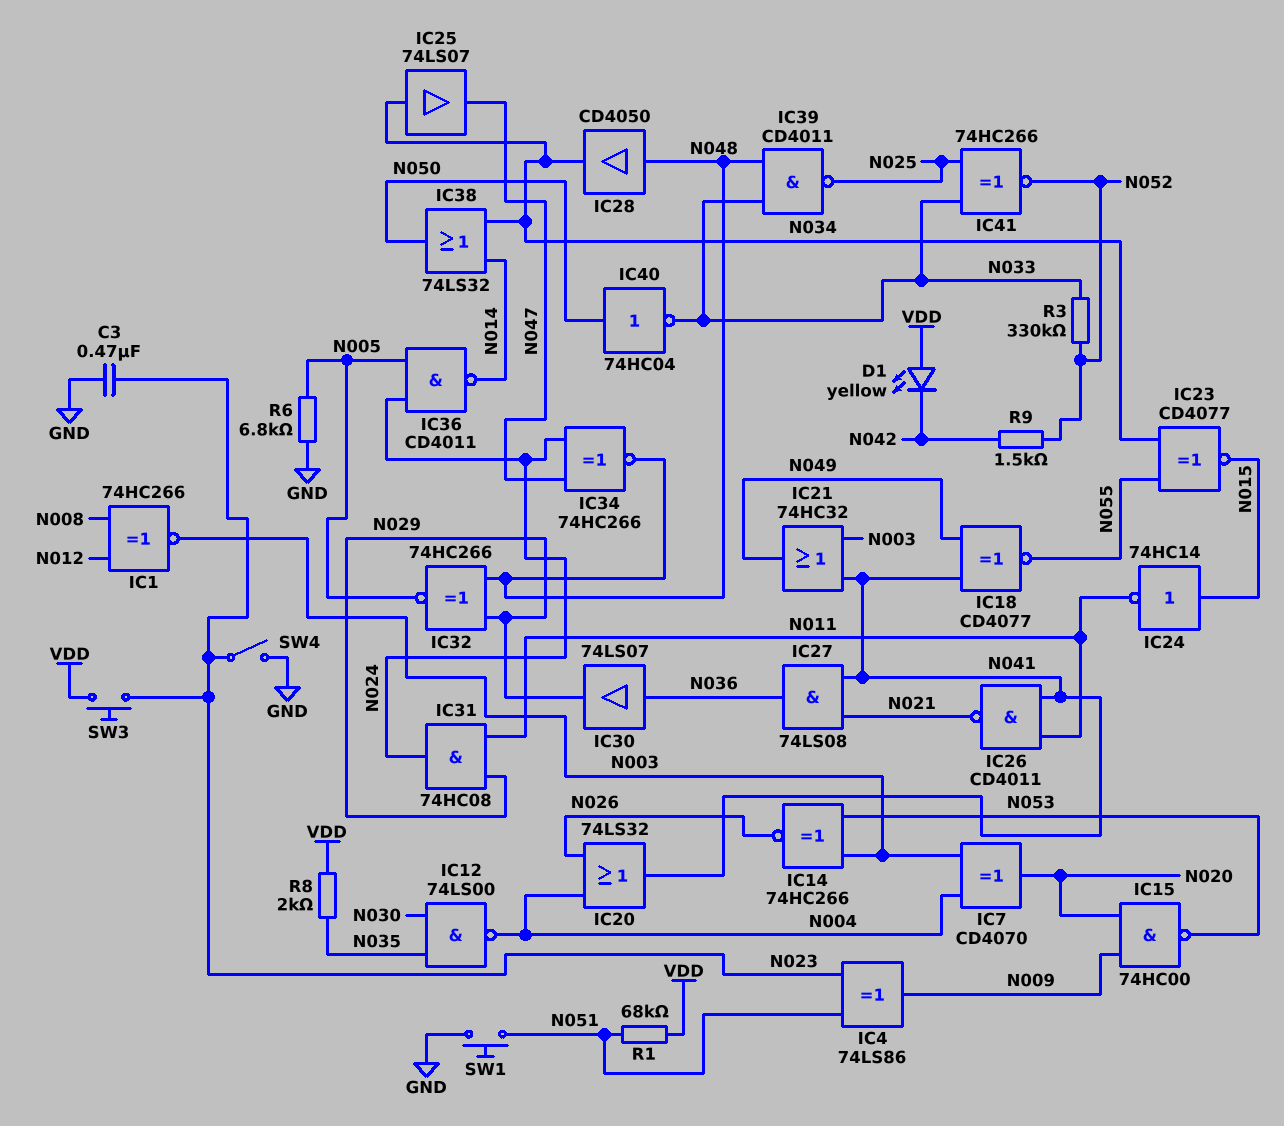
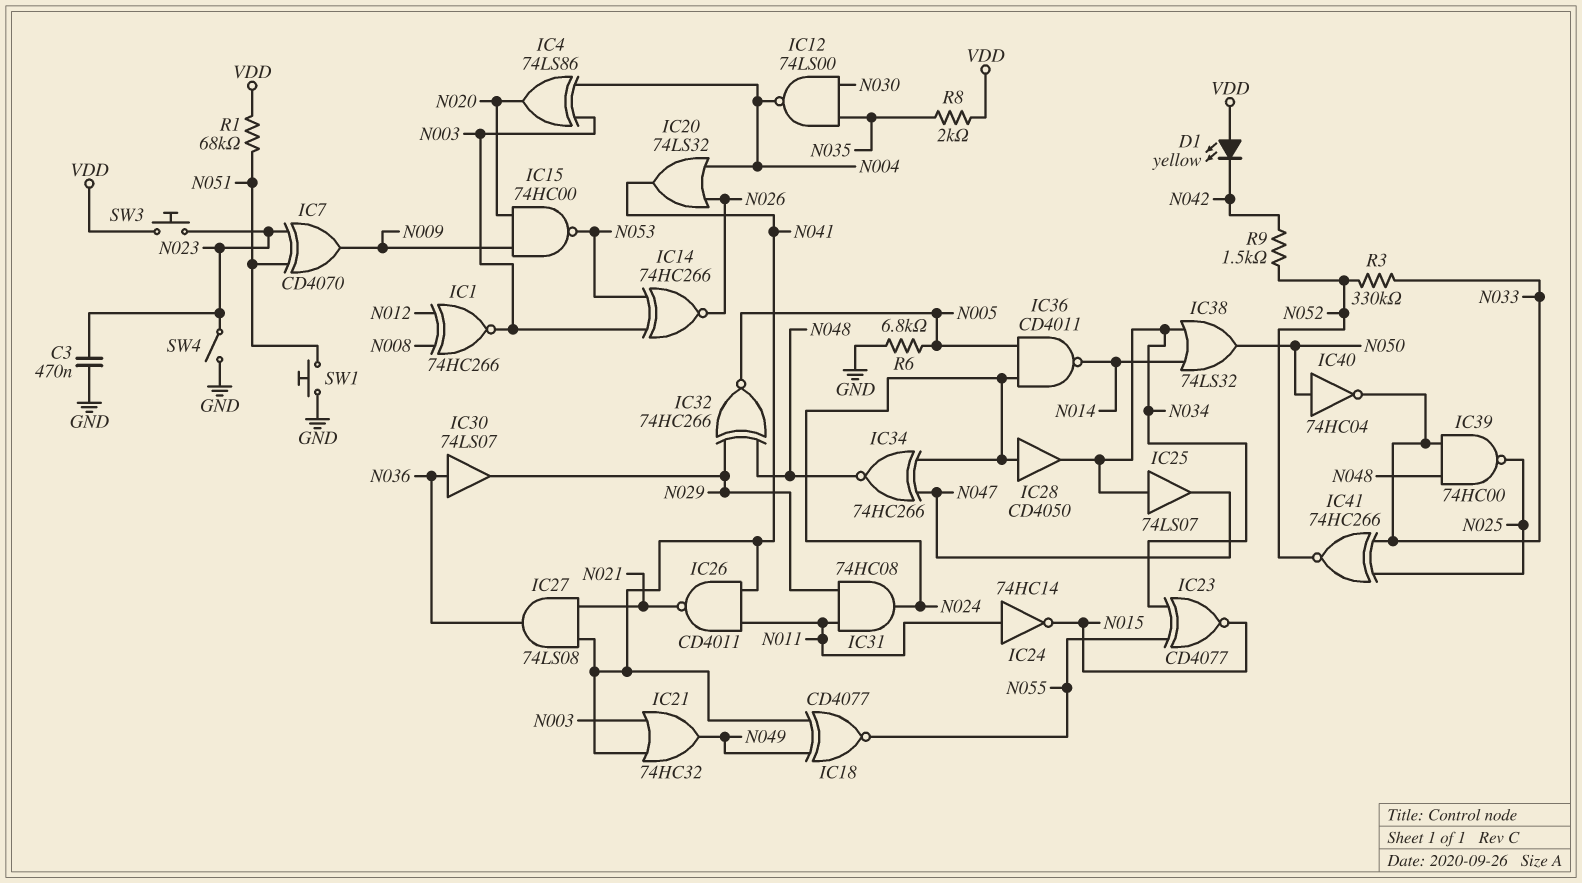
IC4: XOR 74LS86 (in N023, in N051, out N009) -> XOR 74LS86 (in N003, in N004, out N020)
IC7: XOR CD4070 (in N003, in N004, out N020) -> XOR CD4070 (in N023, in N051, out N009)
IC24: NOT 74HC14 (in N015, out N011) -> NOT 74HC14 (in N011, out N015)
IC28: buffer CD4050 (in N048, out N034) -> buffer CD4050 (in N024, out N034)
IC39: NAND CD4011 (in N033, in N048, out N025) -> NAND 74HC00 (in N033, in N048, out N025)

